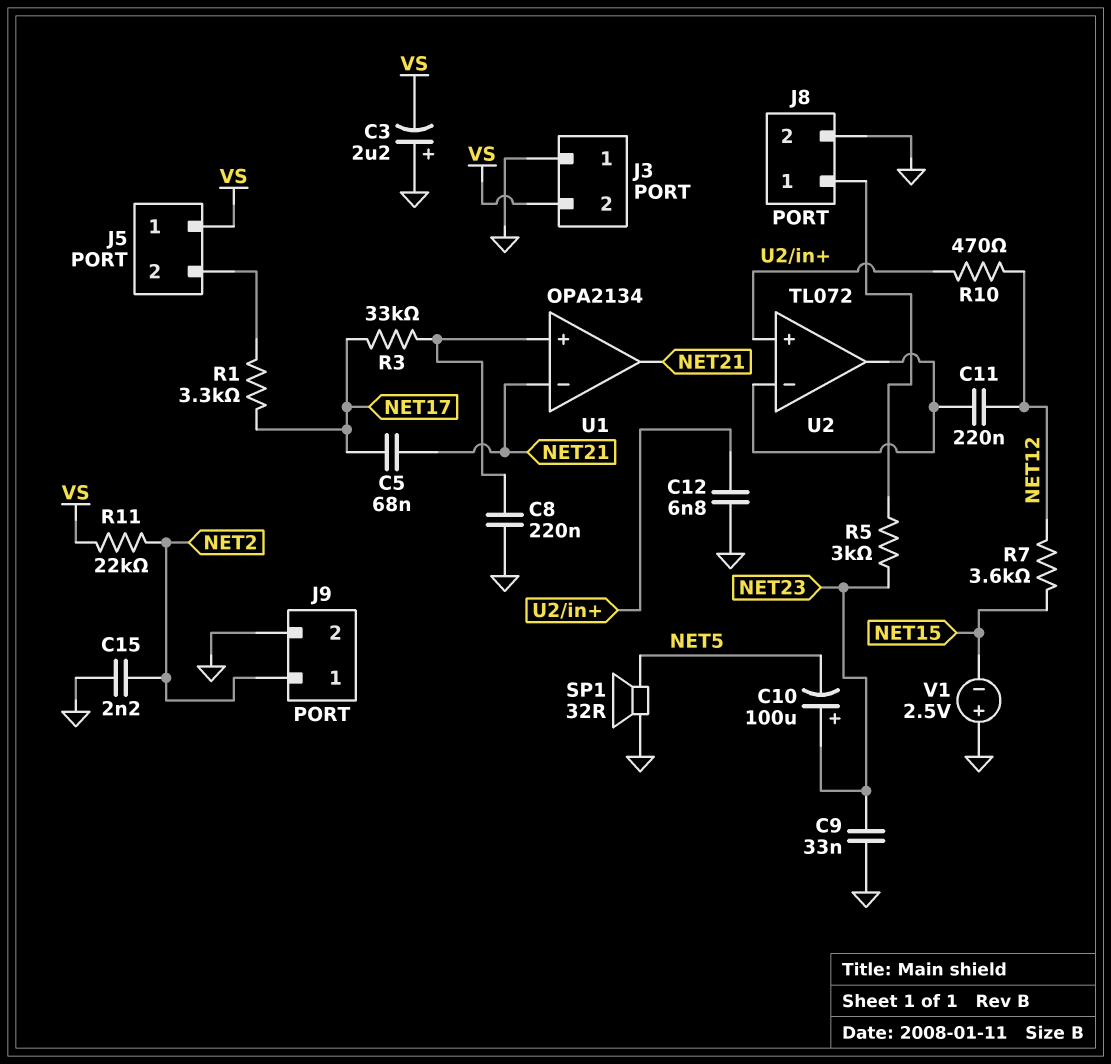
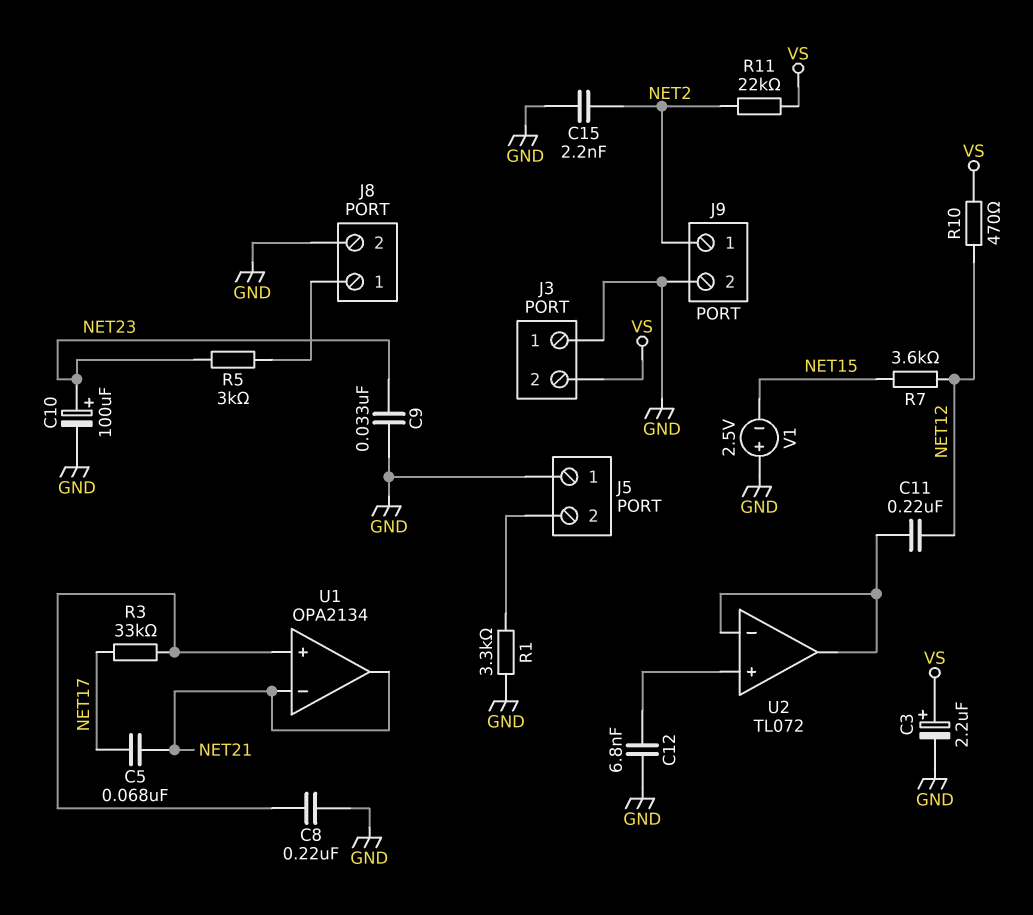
C3: 2.2uF (plus GND, minus VS) -> 2.2uF (plus VS, minus GND)
C10: 100uF (plus NET23, minus NET5) -> 100uF (plus NET23, minus GND)
J5 pin 1: VS -> GND
R1: 3.3k (J5/2, NET17) -> 3.3k (GND, J5/2)
R10: 470 (NET12, U2/in+) -> 470 (NET12, VS)
SP1: speaker 32R (GND, NET5) -> none

